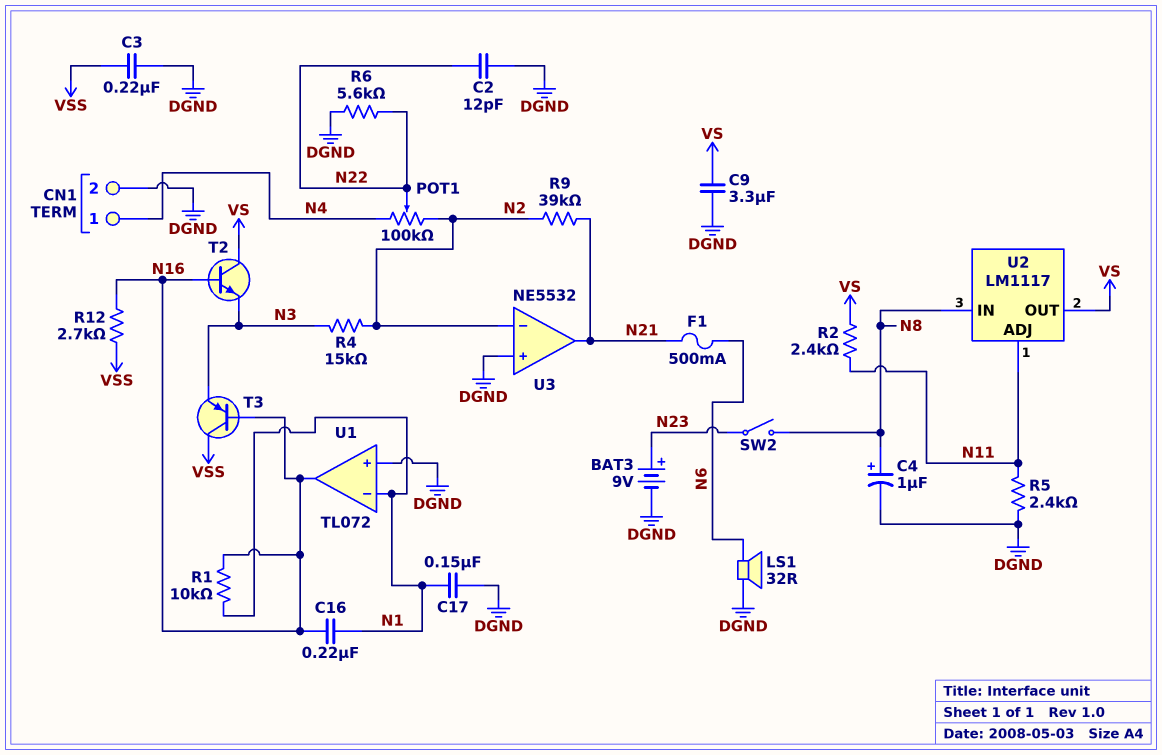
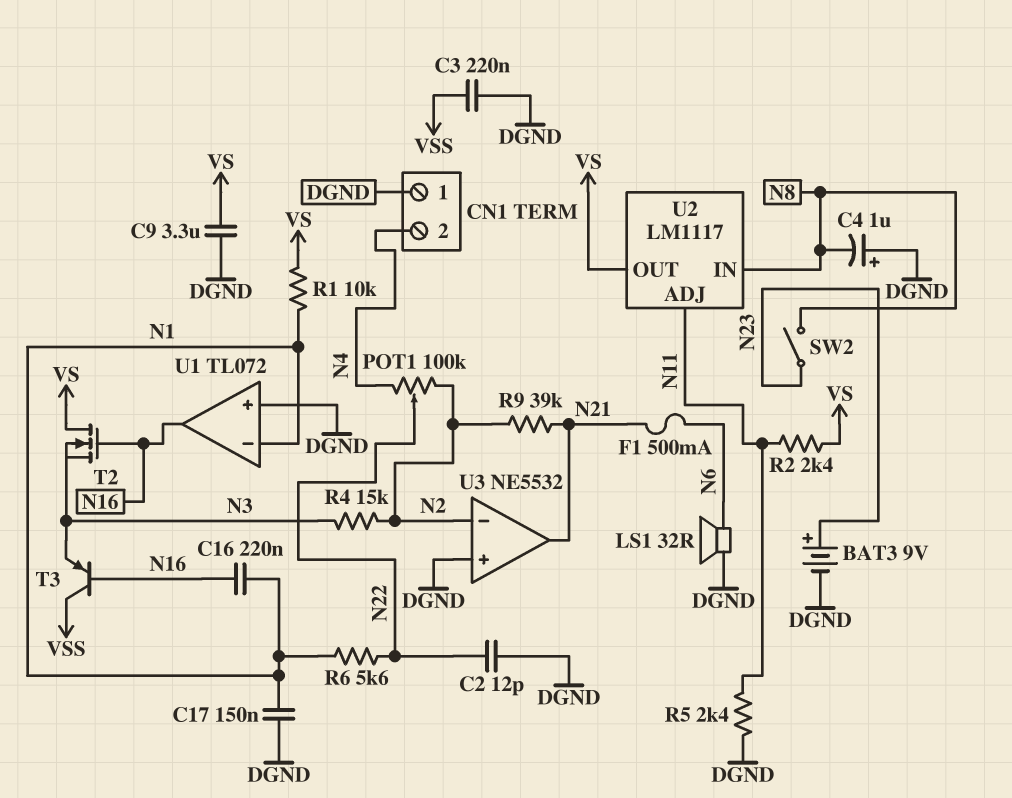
C4: 1uF (plus N8, minus DGND) -> 1uF (plus DGND, minus N8)
CN1 pin 1: N4 -> DGND
CN1 pin 2: DGND -> N4
R1: 10k (N1, N16) -> 10k (N1, VS)
R6: 5.6k (DGND, N22) -> 5.6k (N1, N22)
R12: 2.7k (N16, VSS) -> none
T2: NPN (B N16, C VS, E N3) -> NMOS (G N16, D VS, S N3)

